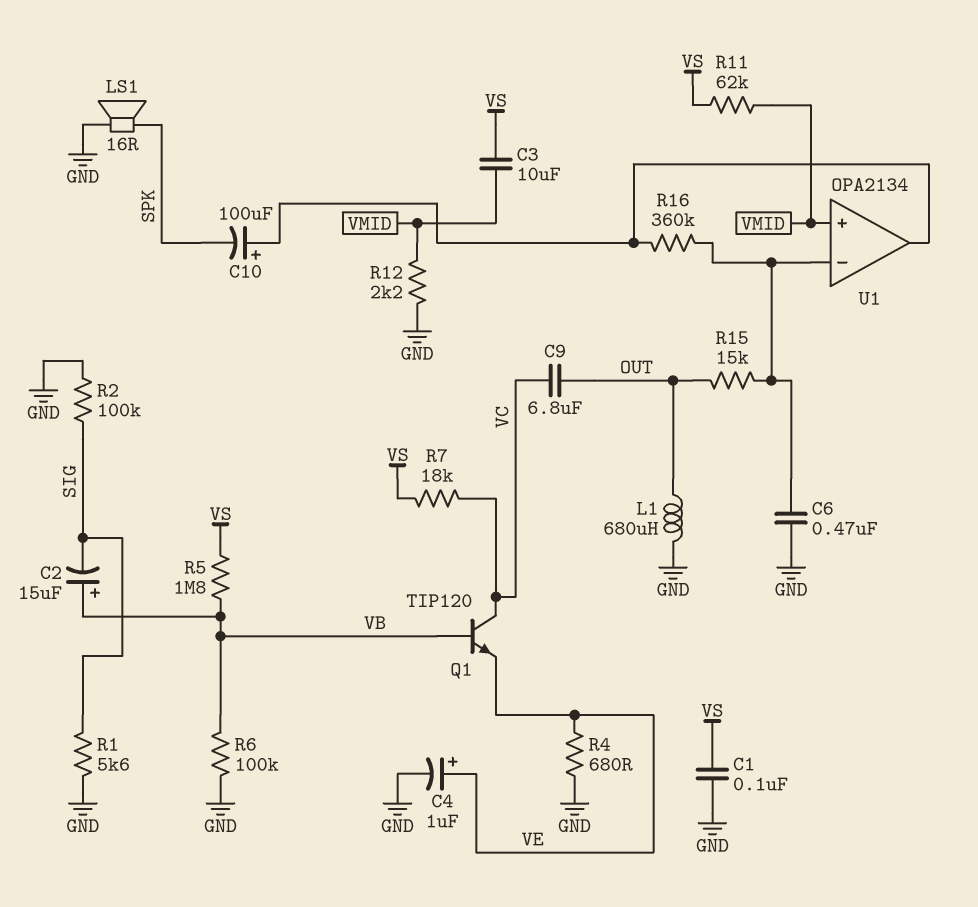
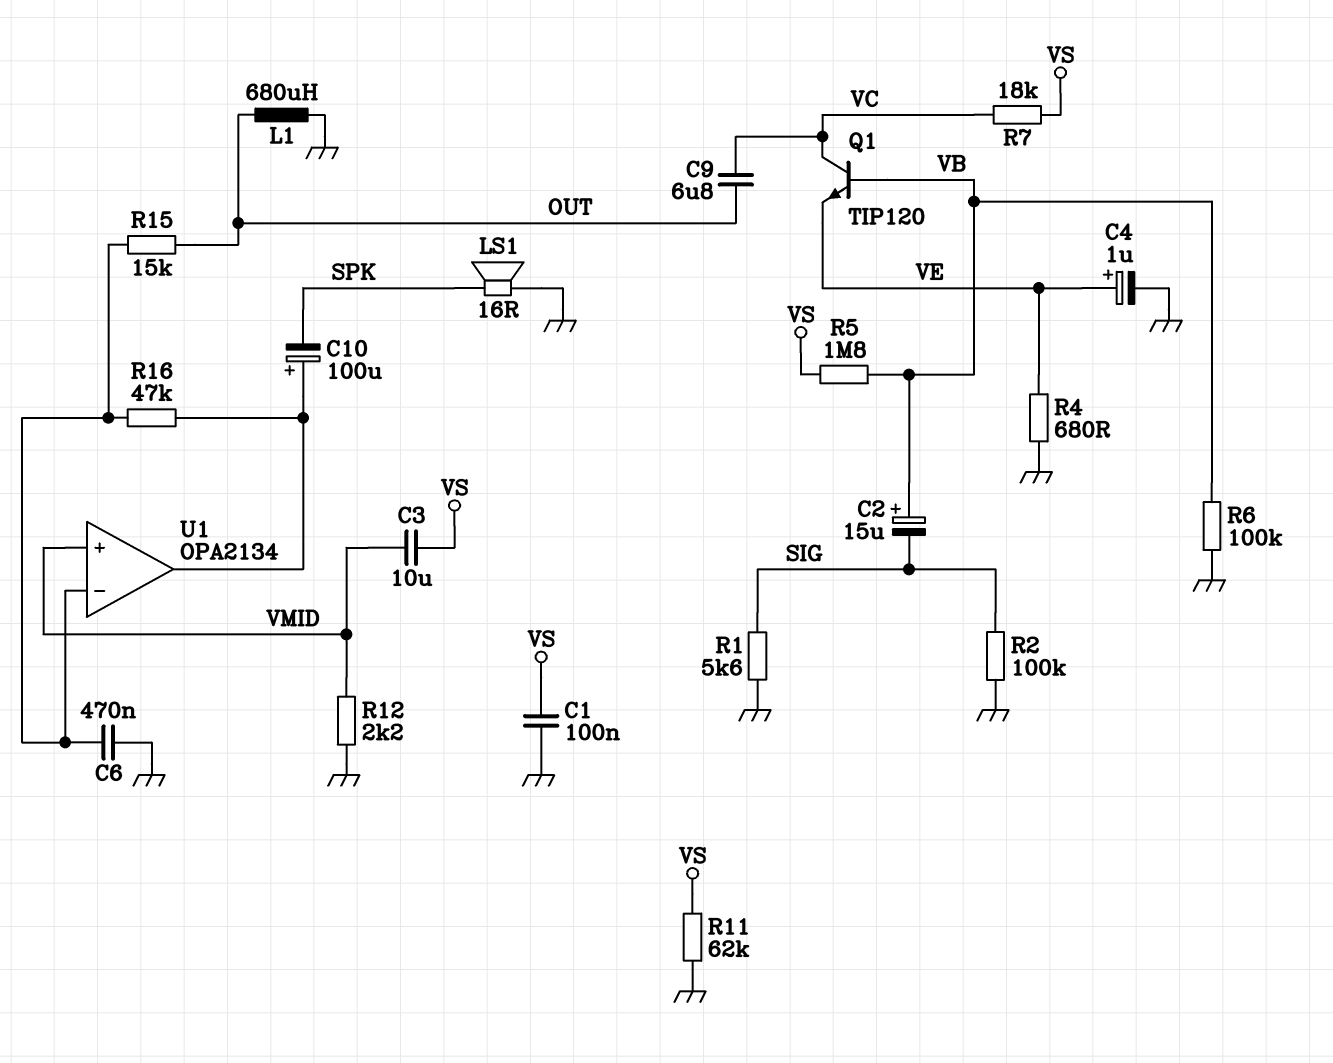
R11: 62k (VMID, VS) -> 62k (GND, VS)
R16: 360k (U1/in-, U1/out) -> 47k (U1/in-, U1/out)

